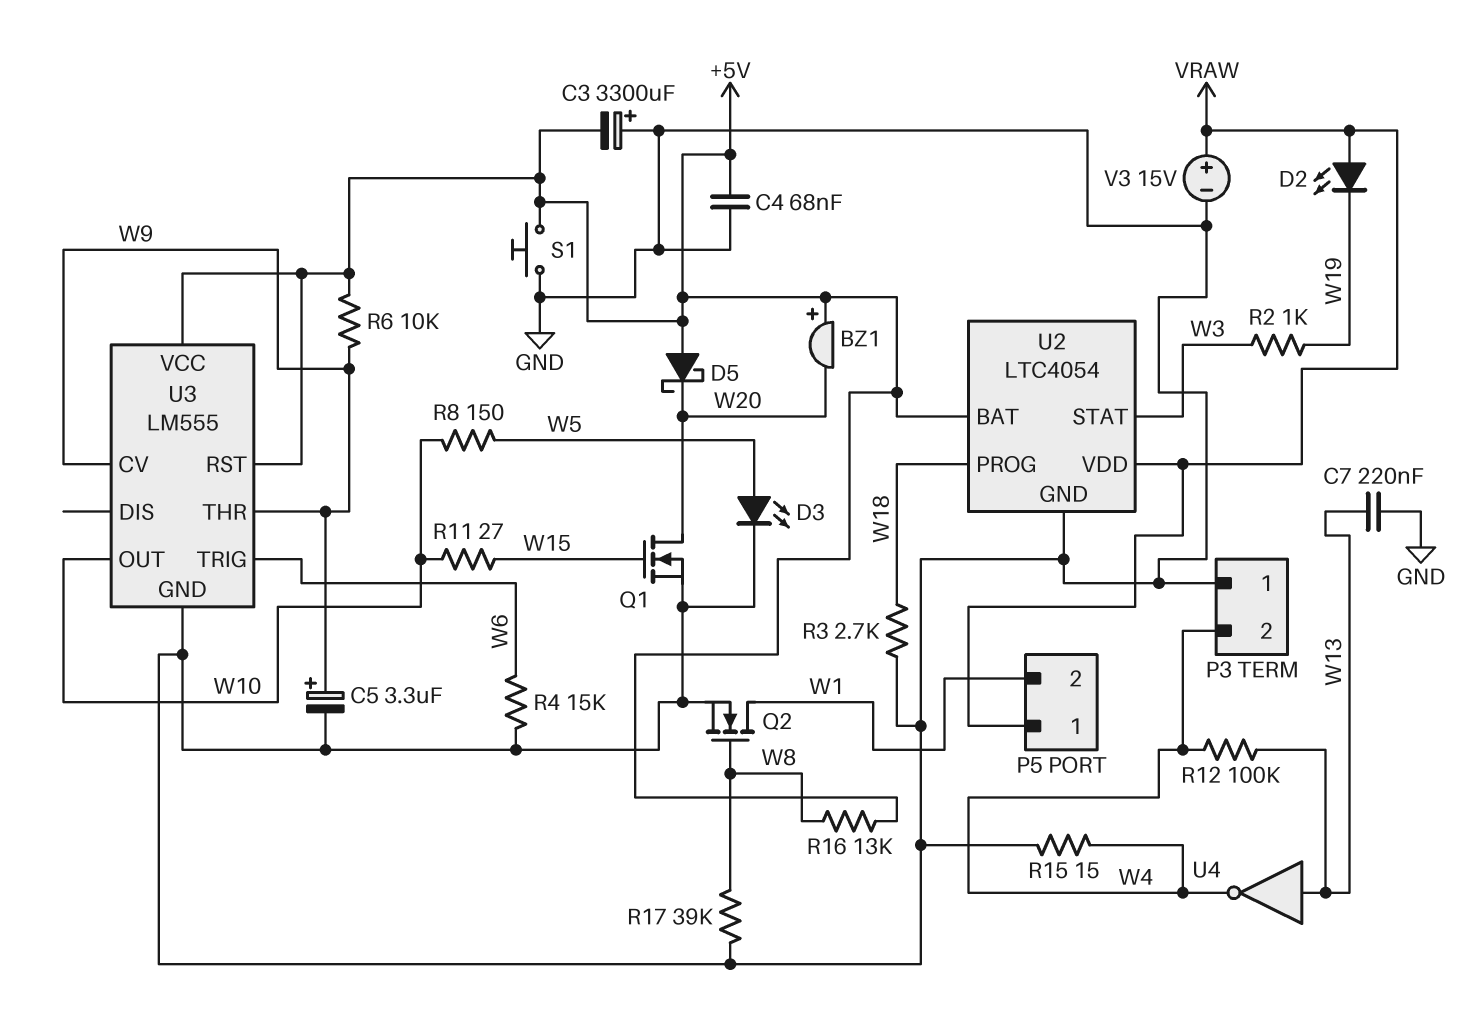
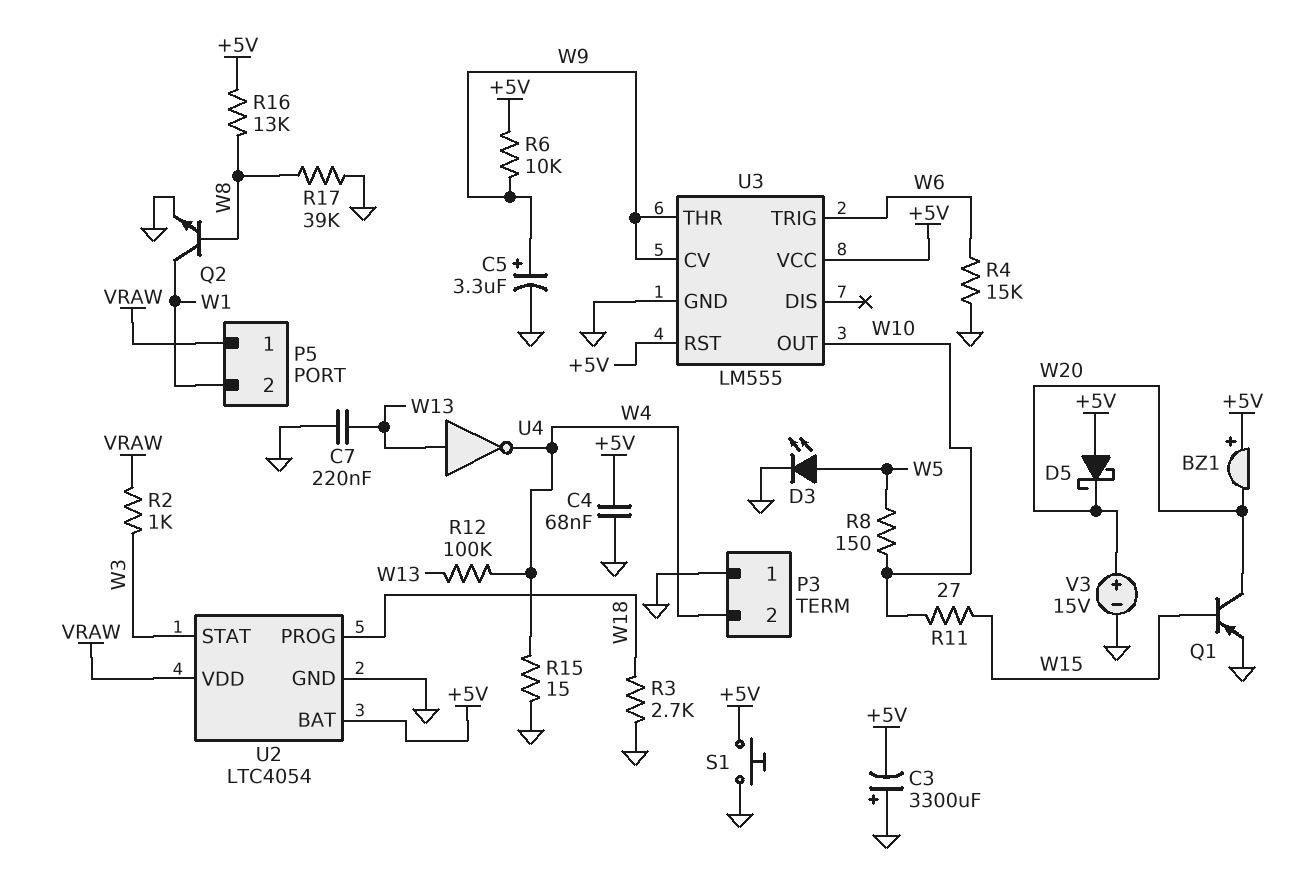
D2: LED (A VRAW, K W19) -> none
Q1: NMOS (G W15, D W20, S GND) -> PNP (B W15, C W20, E GND)
Q2: NMOS (G W8, D W1, S GND) -> NPN (B W8, C W1, E GND)
R2: 1k (W3, W19) -> 1k (VRAW, W3)
V3: 15V (plus VRAW, minus GND) -> 15V (plus W20, minus GND)

